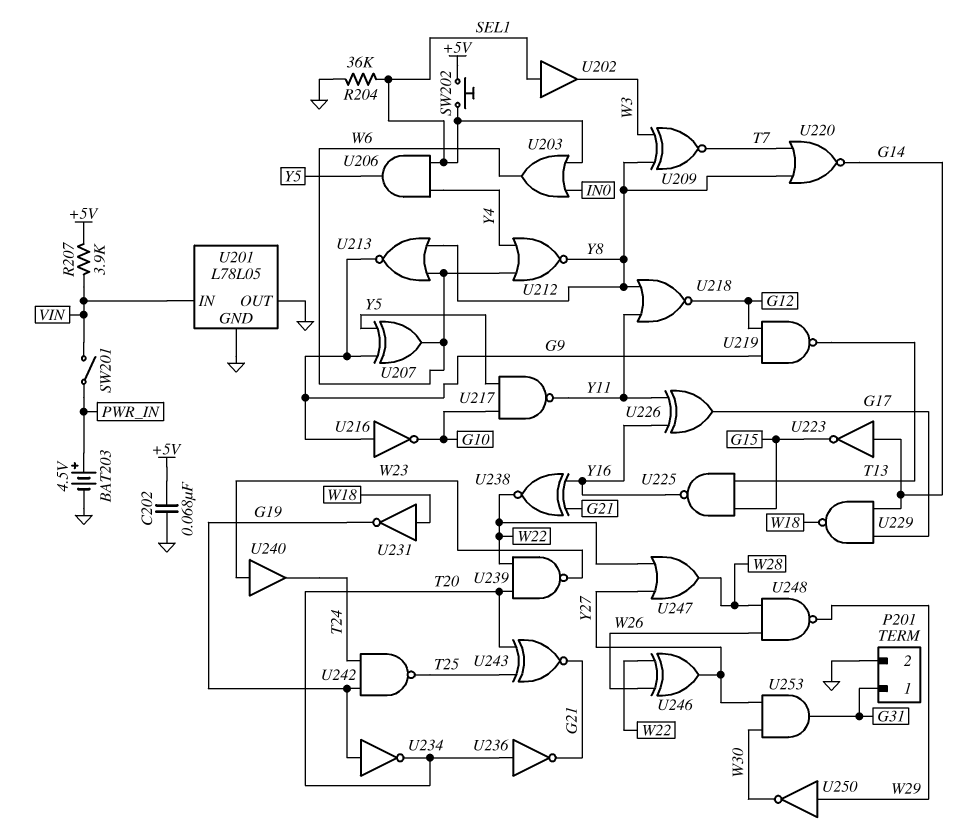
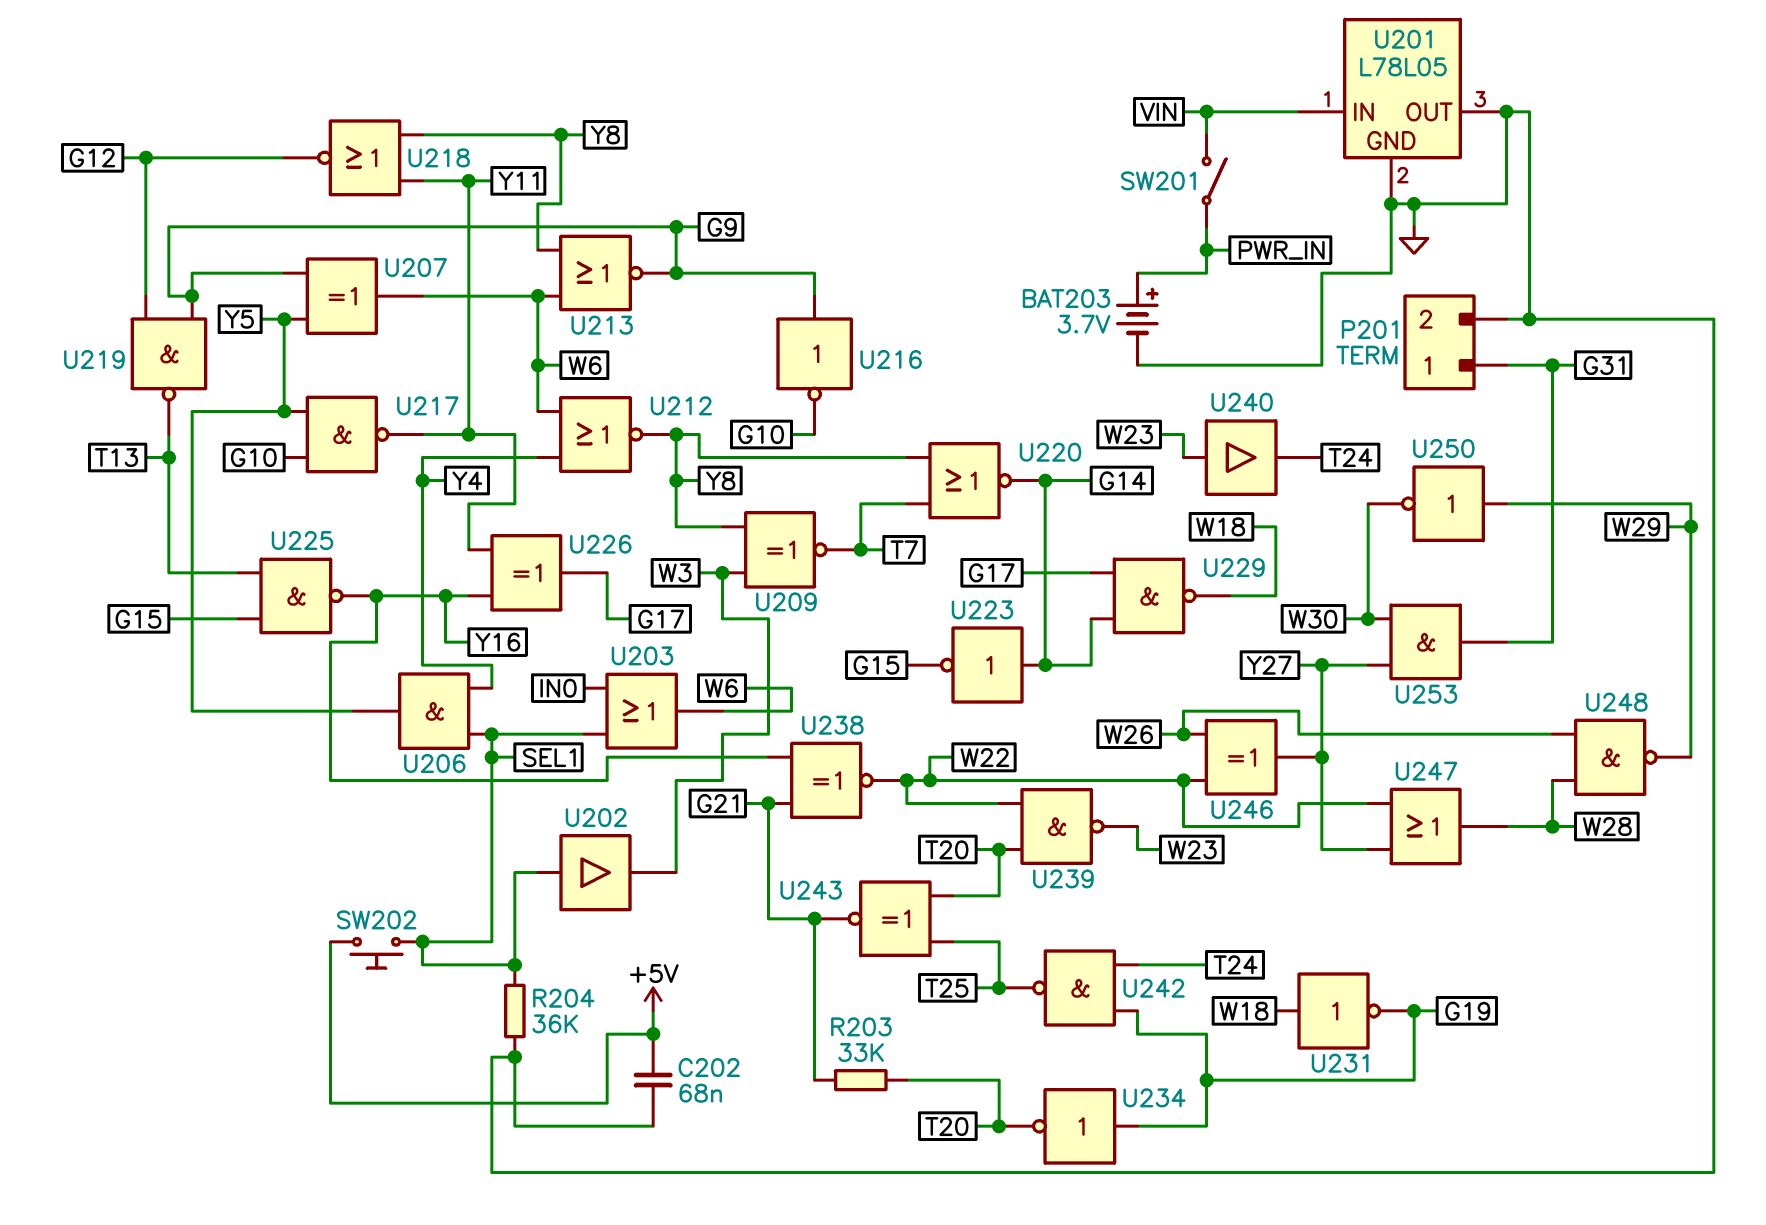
BAT203: 4.5V (plus PWR_IN, minus GND) -> 3.7V (plus PWR_IN, minus GND)
R203: none -> 33k (G21, T20)
R207: 3.9k (+5V, VIN) -> none
U236: NOT (in T20, out G21) -> none

